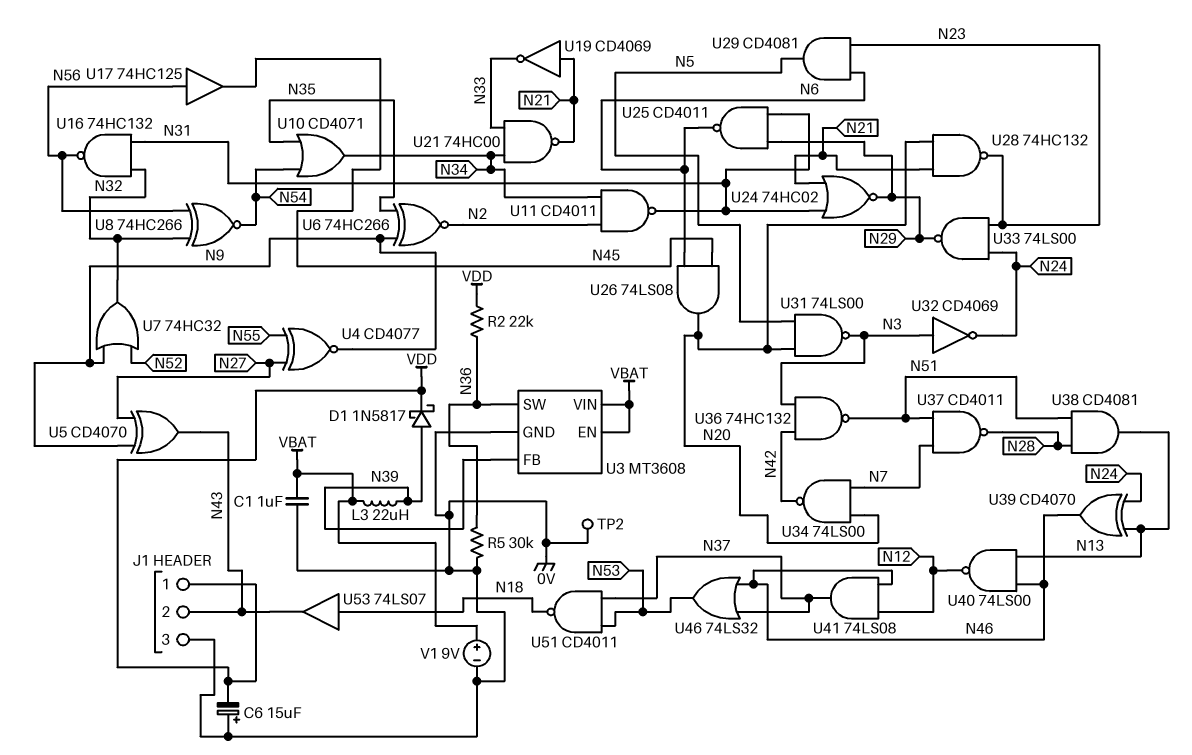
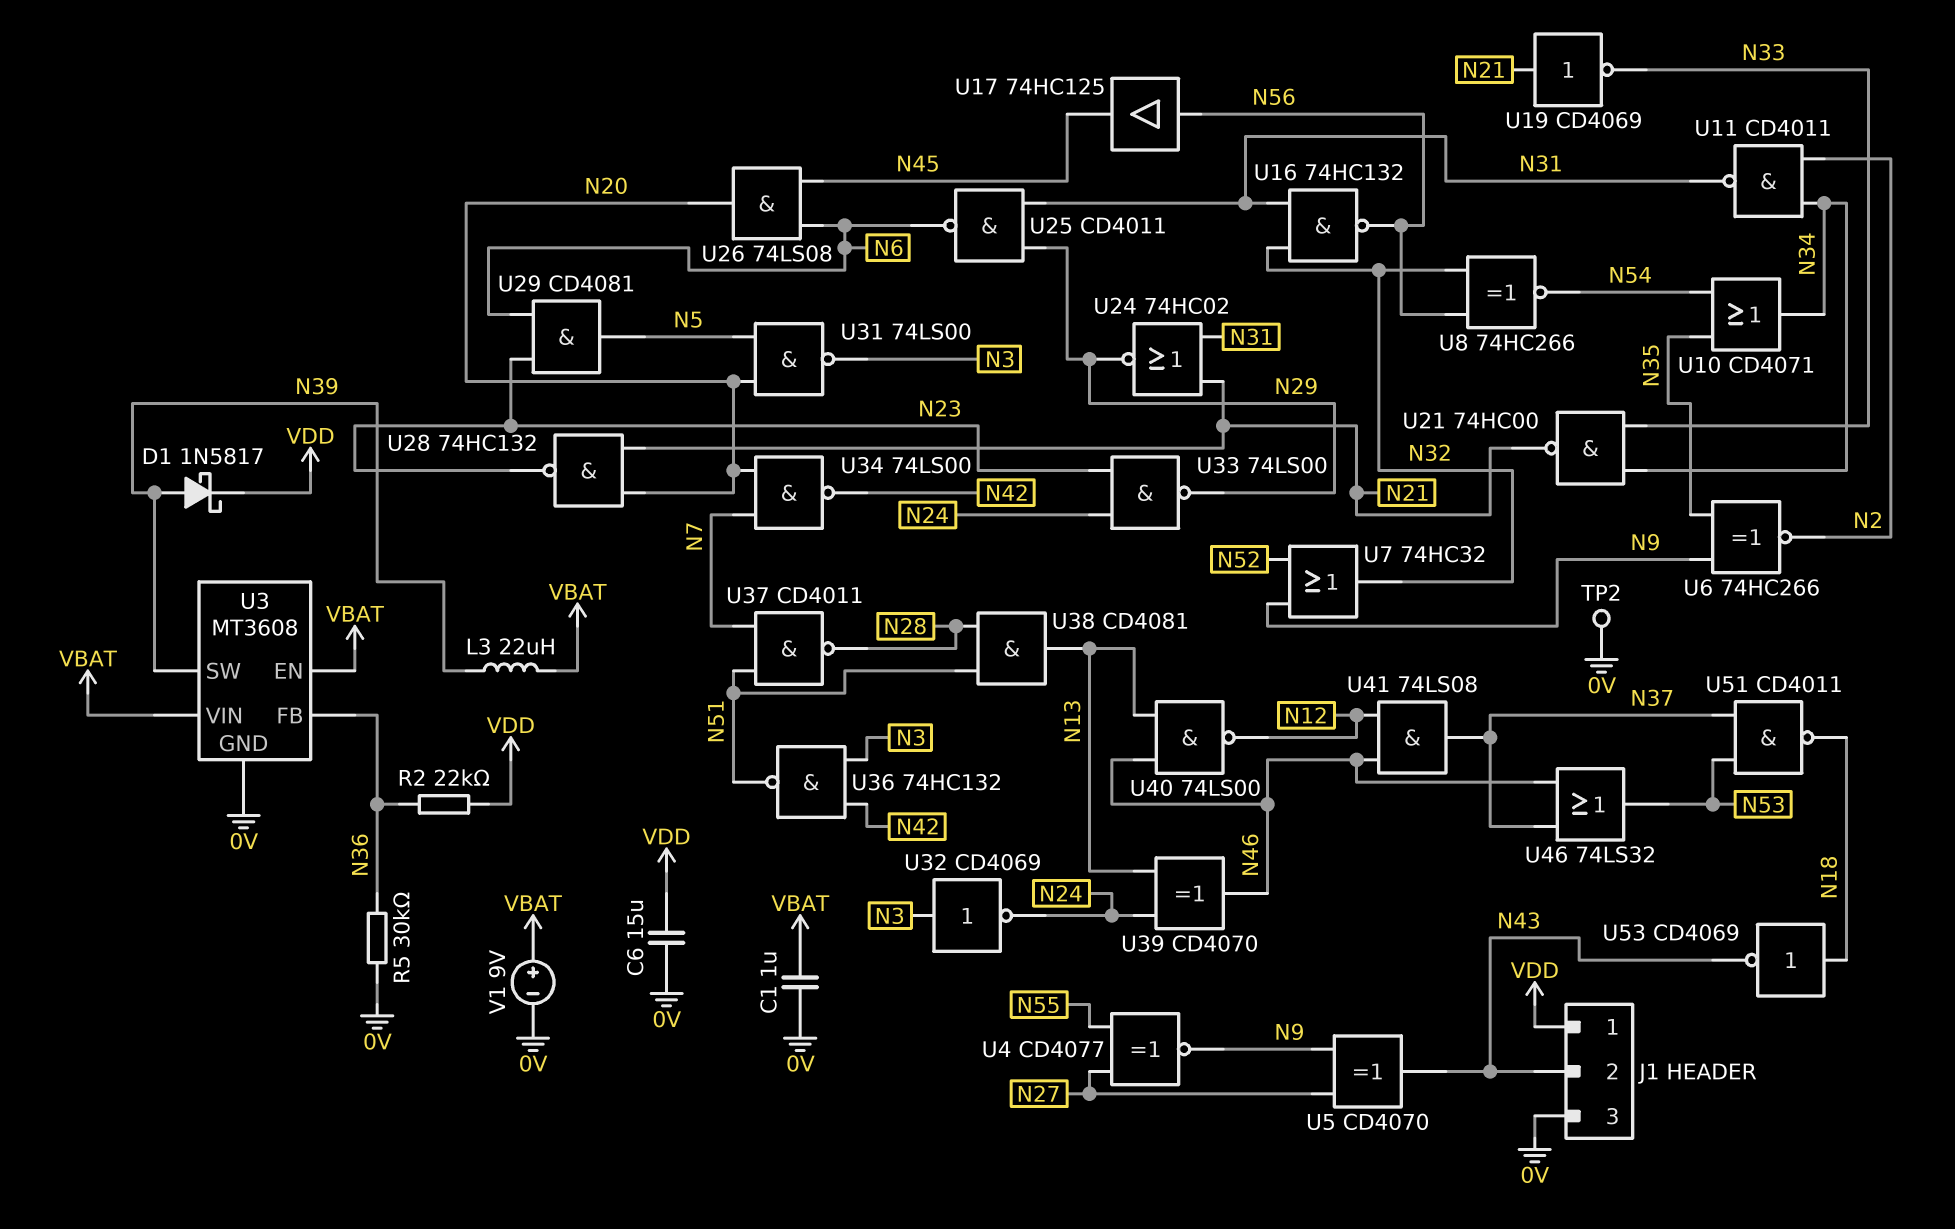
C6: 15uF (plus 0V, minus VDD) -> 15uF (0V, VDD)
U3 pin FB: N39 -> N36
U3 pin SW: N36 -> N39
U53: buffer 74LS07 (in N18, out N43) -> NOT CD4069 (in N18, out N43)

